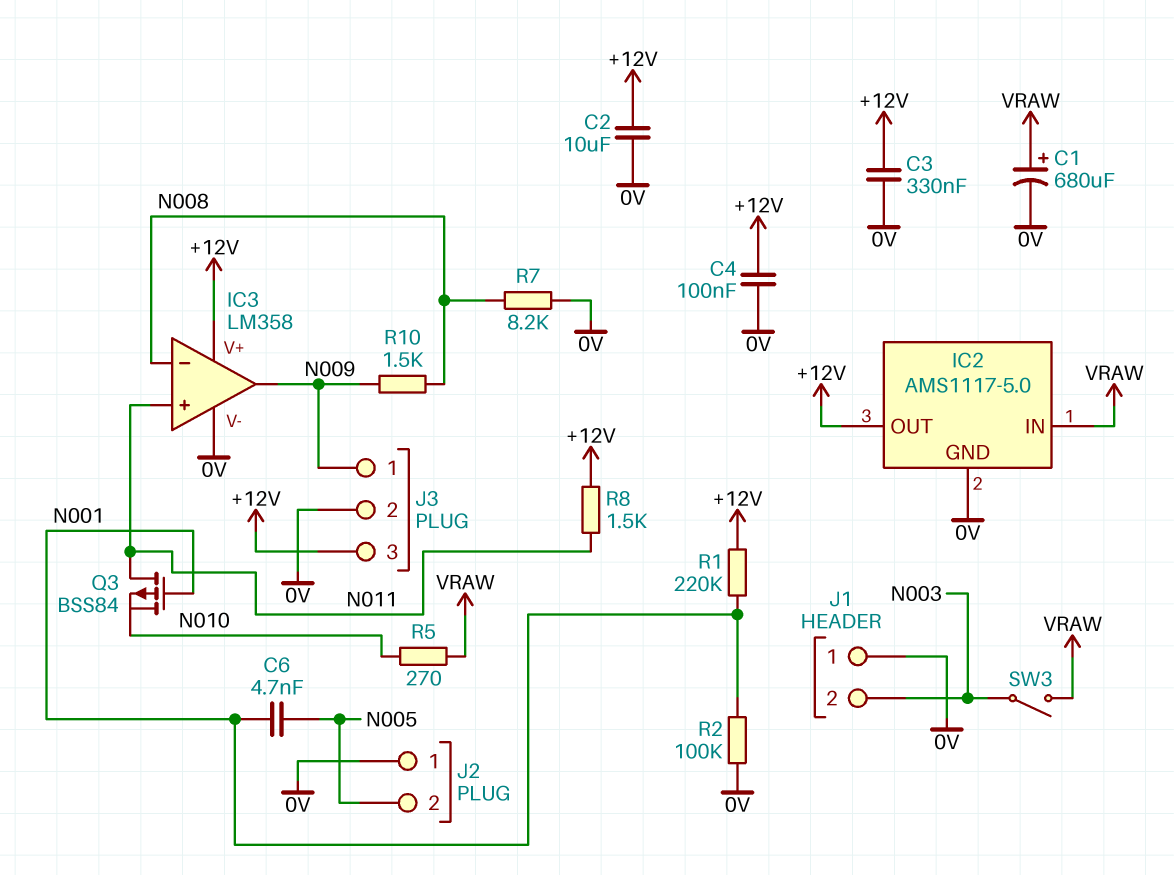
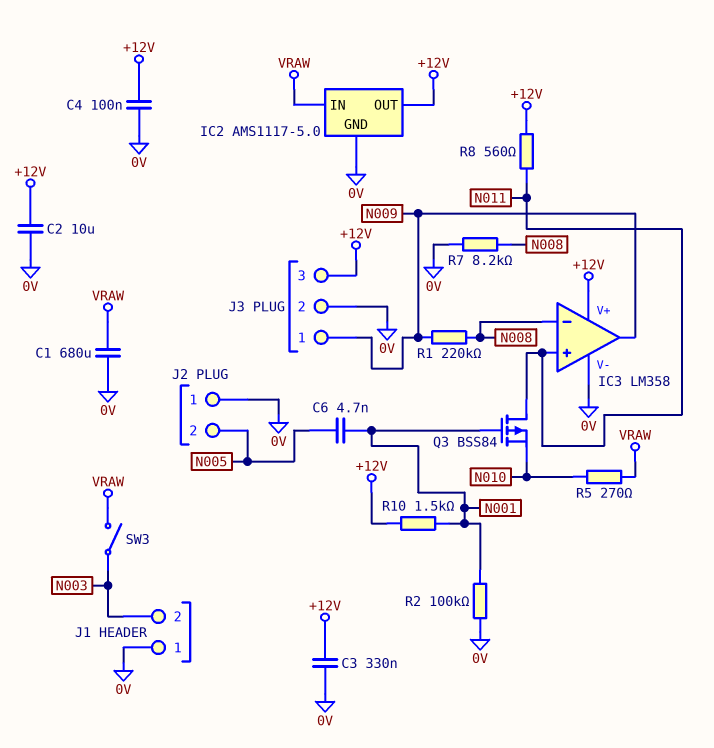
C1: 680uF (plus VRAW, minus 0V) -> 680uF (0V, VRAW)
R1: 220k (+12V, N001) -> 220k (N008, N009)
R8: 1.5k (+12V, N011) -> 560 (+12V, N011)
R10: 1.5k (N008, N009) -> 1.5k (+12V, N001)

